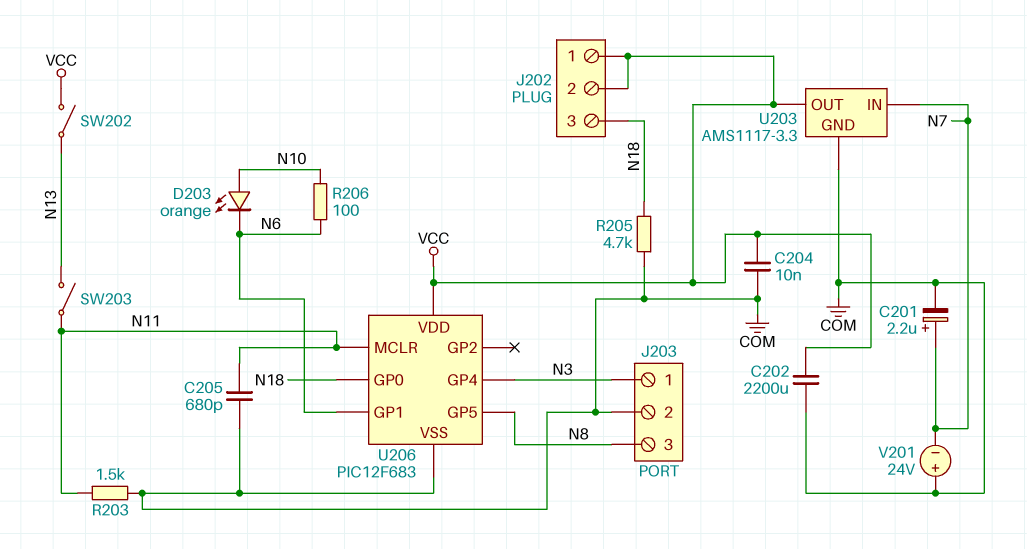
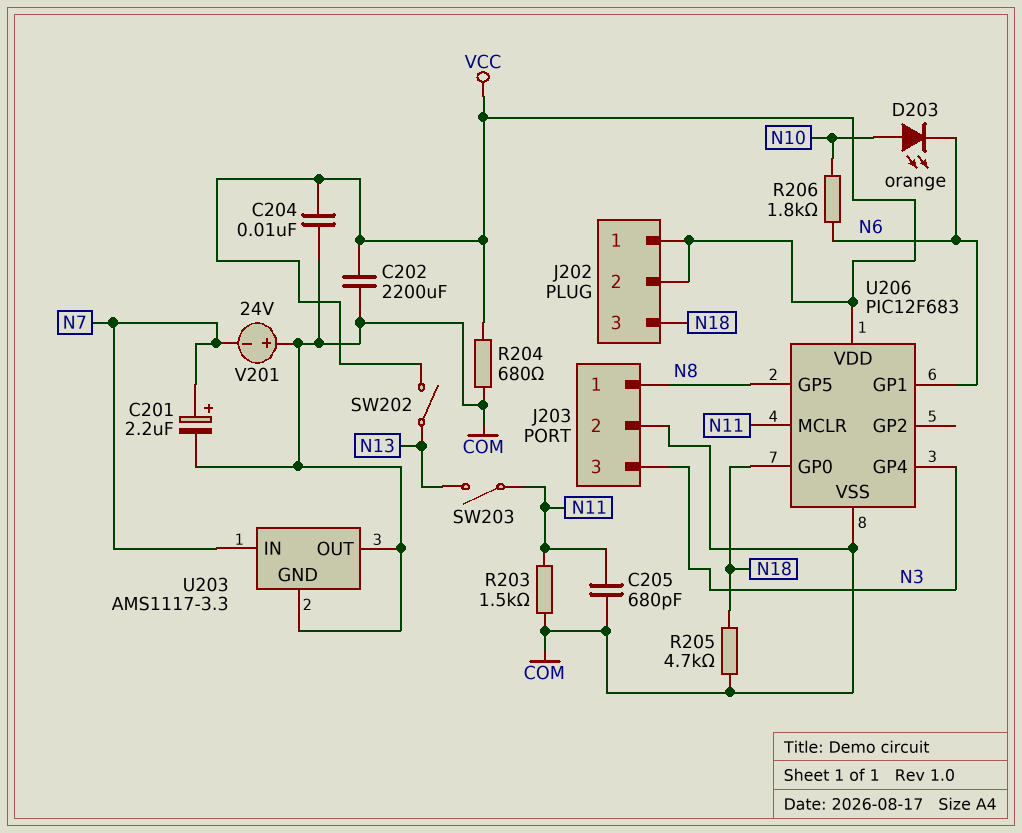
J203 pin 1: N3 -> N8
J203 pin 3: N8 -> N3
R204: none -> 680 (COM, VCC)
R206: 100 (N6, N10) -> 1.8k (N6, N10)
U203 pin OUT: VCC -> COM

